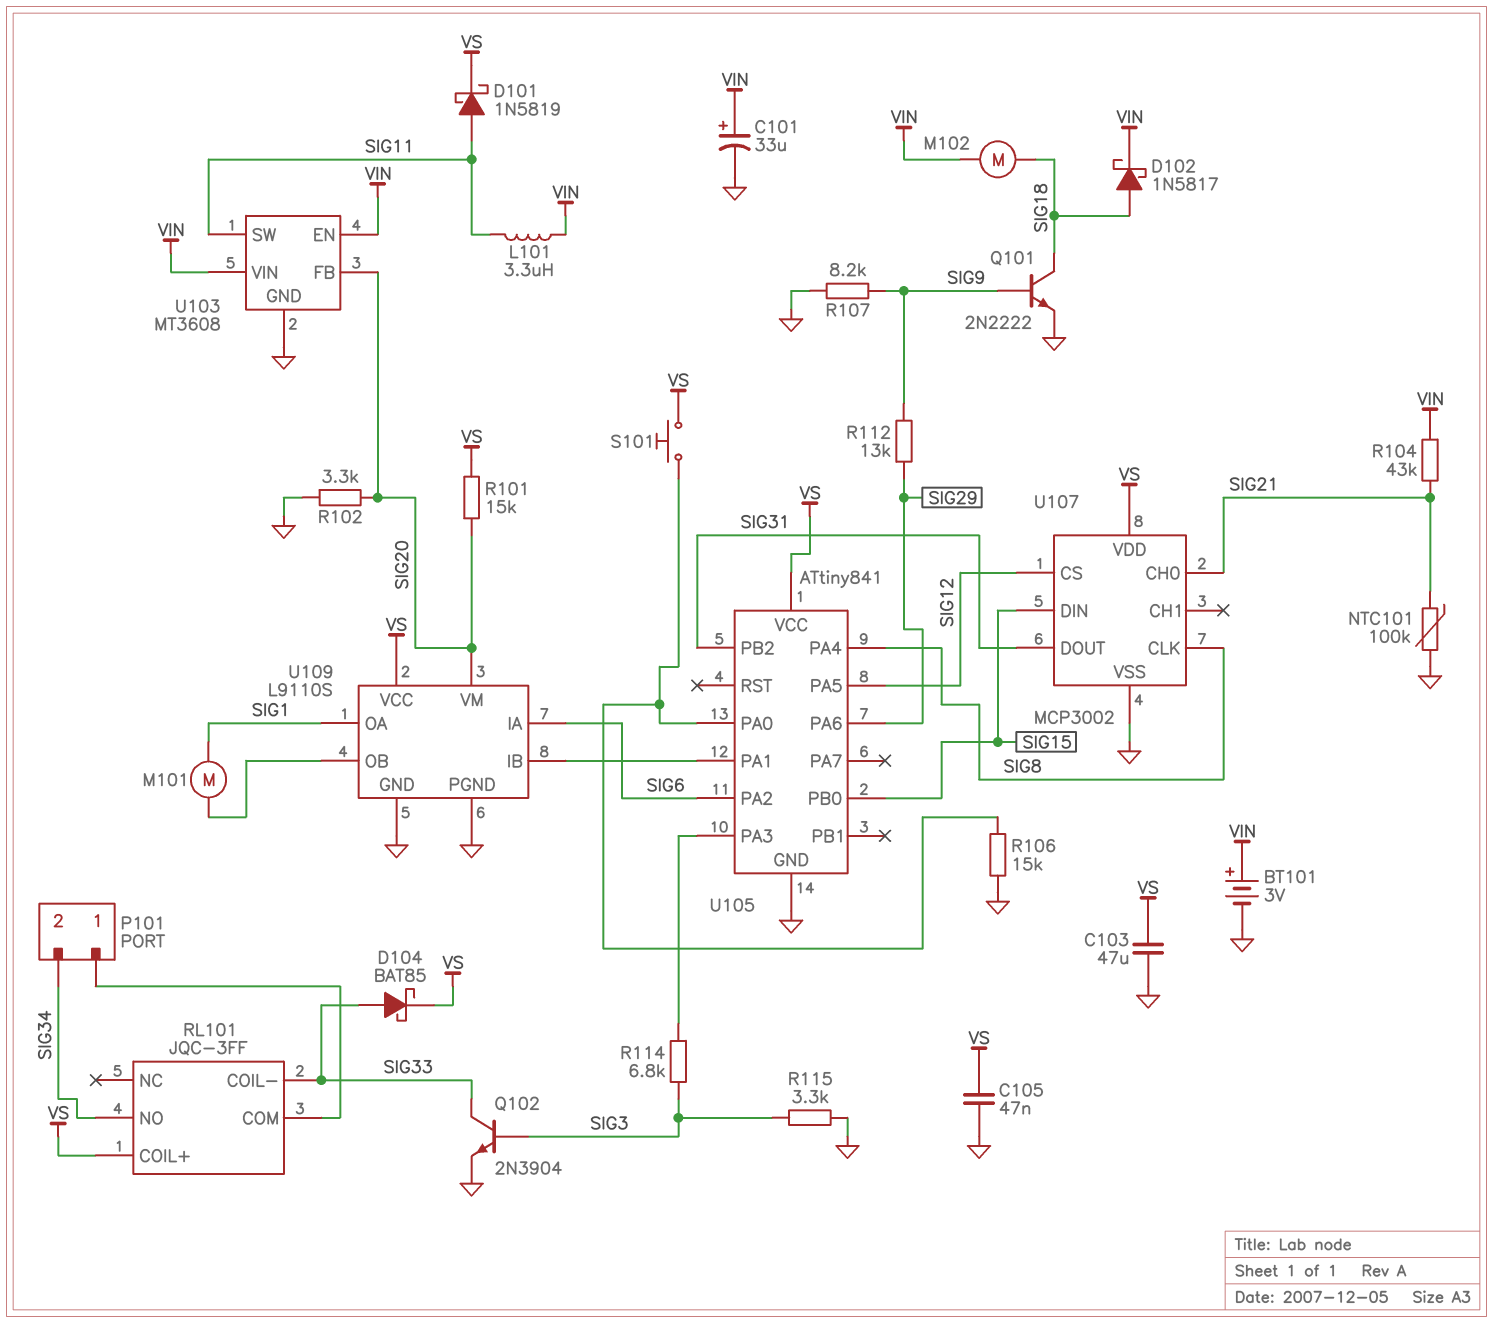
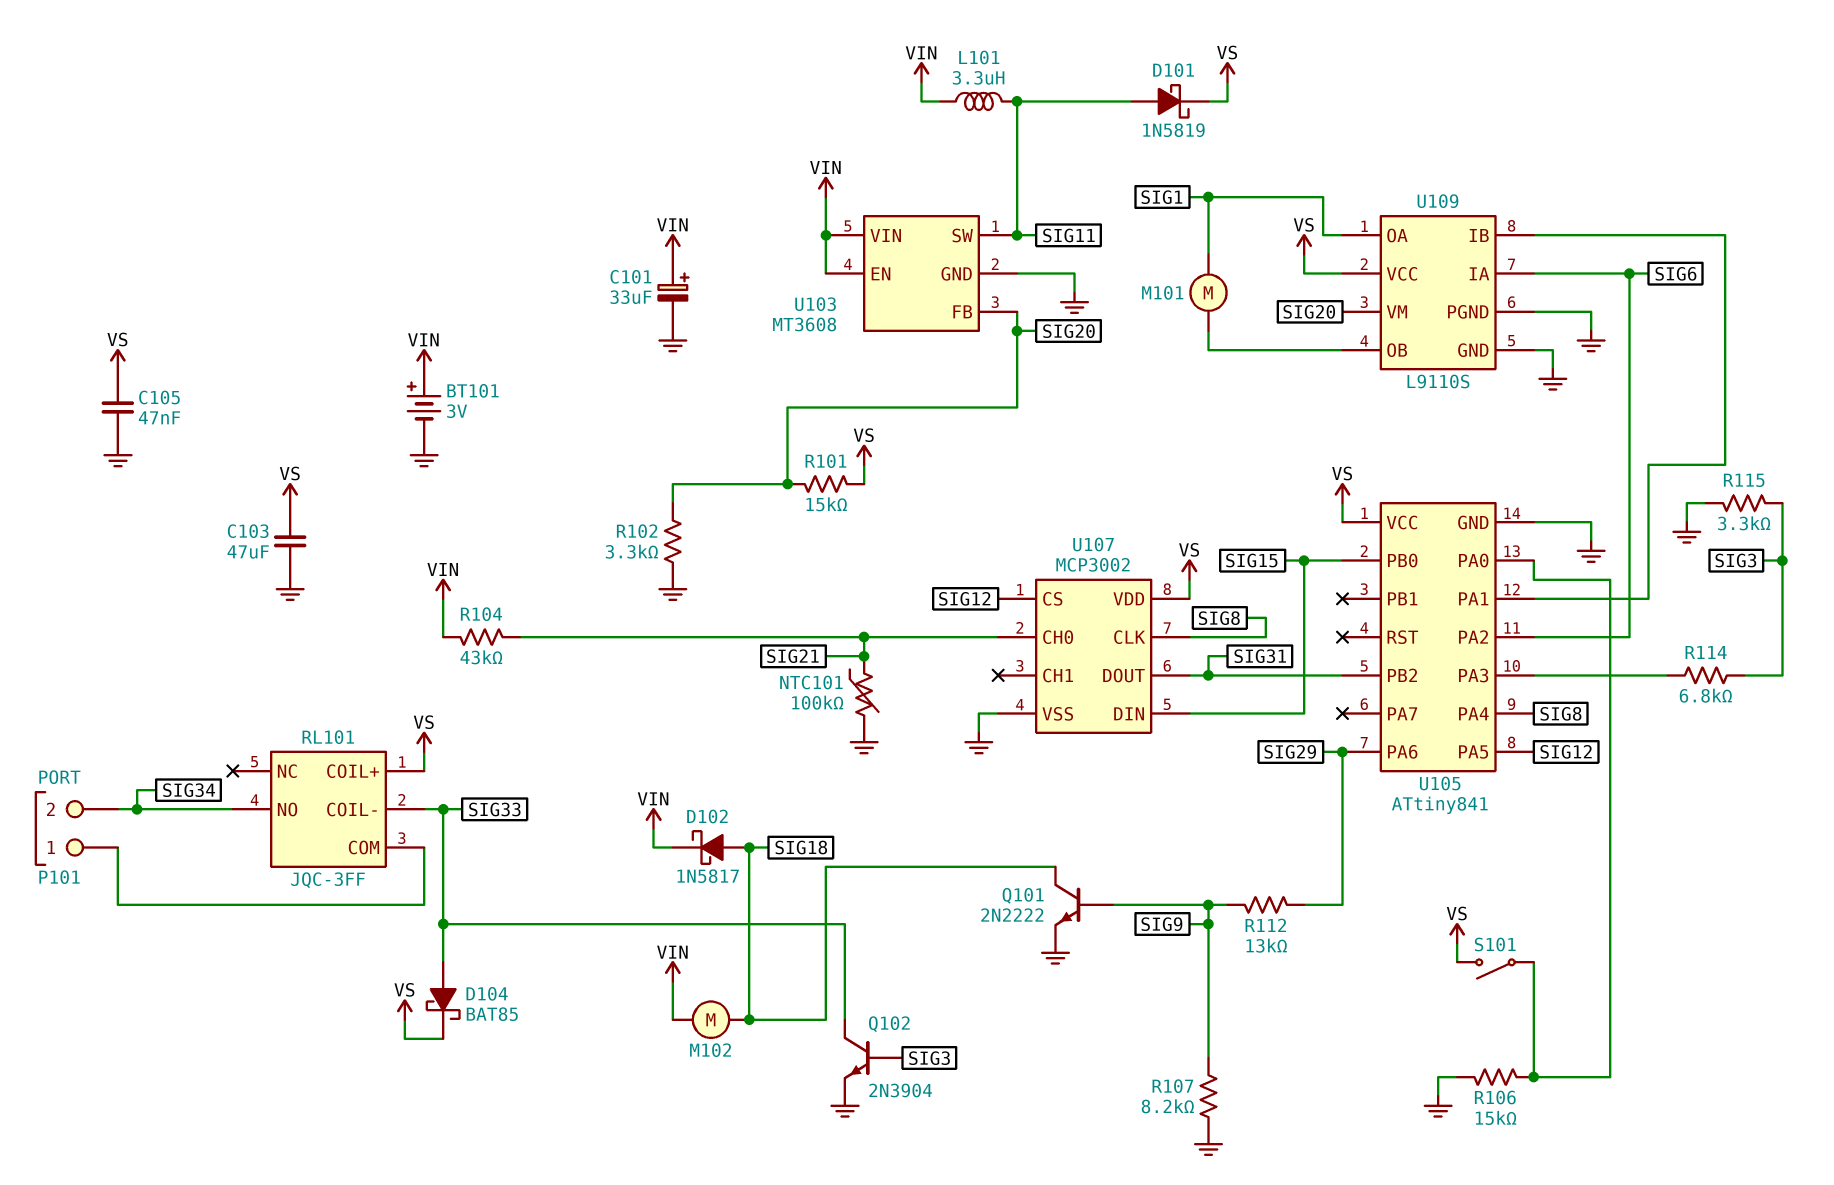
S101: button (U105/PA0, VS) -> switch (U105/PA0, VS)

